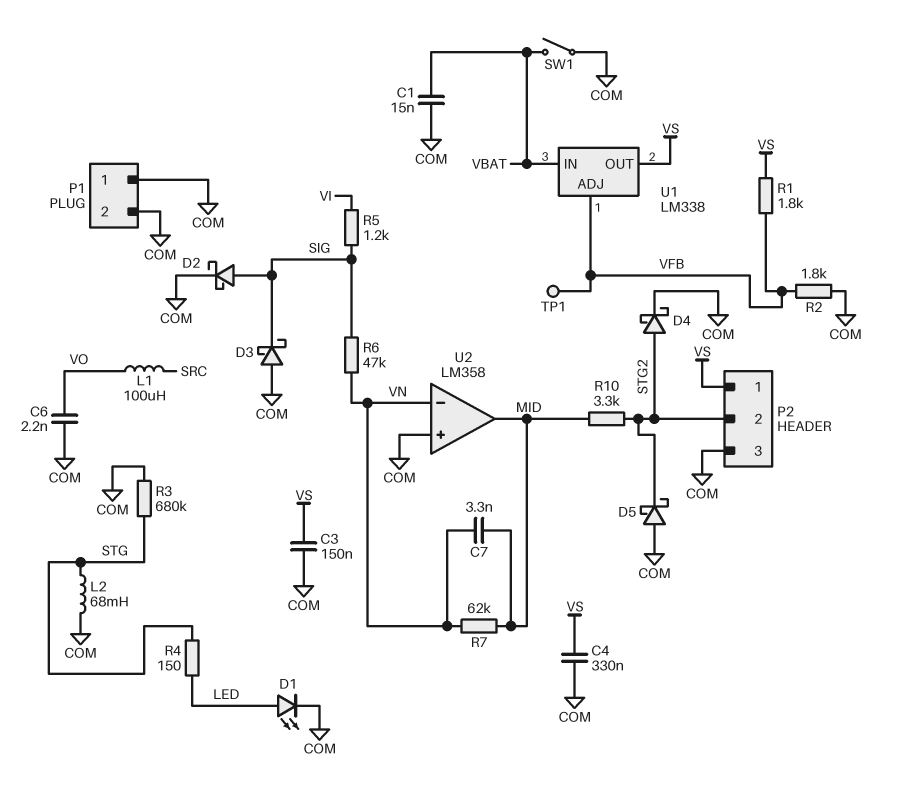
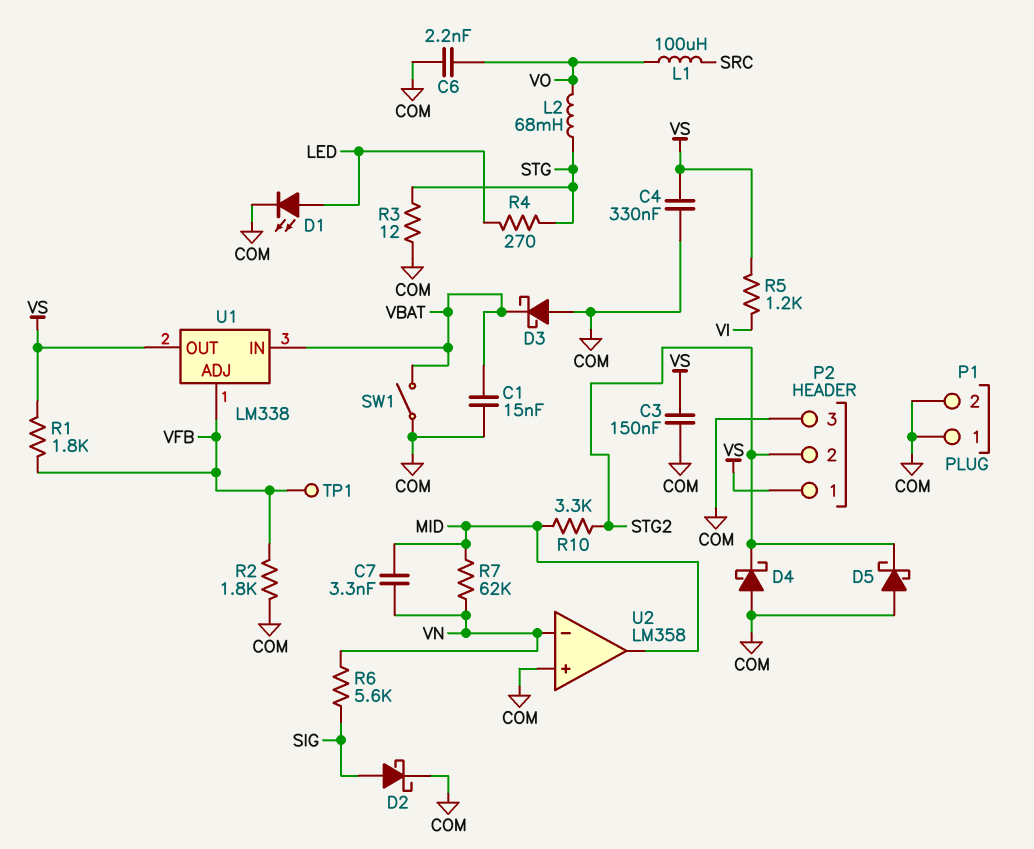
D3: schottky (A COM, K SIG) -> schottky (A COM, K VBAT)
D4: schottky (A STG2, K COM) -> schottky (A COM, K STG2)
L2: 68mH (COM, STG) -> 68mH (STG, VO)
R3: 680k (COM, STG) -> 12 (COM, STG)
R4: 150 (LED, STG) -> 270 (LED, STG)
R5: 1.2k (SIG, VI) -> 1.2k (VI, VS)
R6: 47k (SIG, VN) -> 5.6k (SIG, VN)

